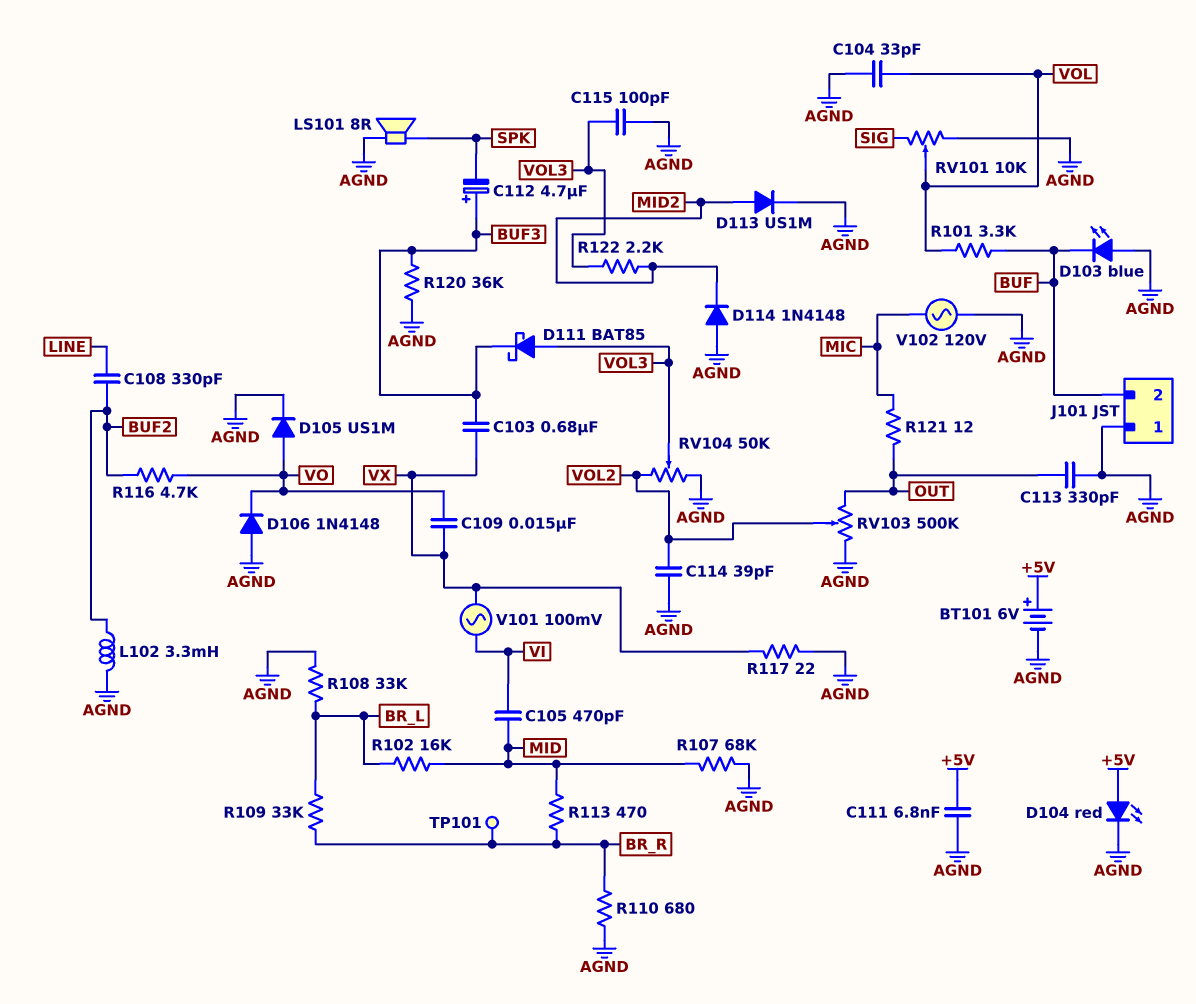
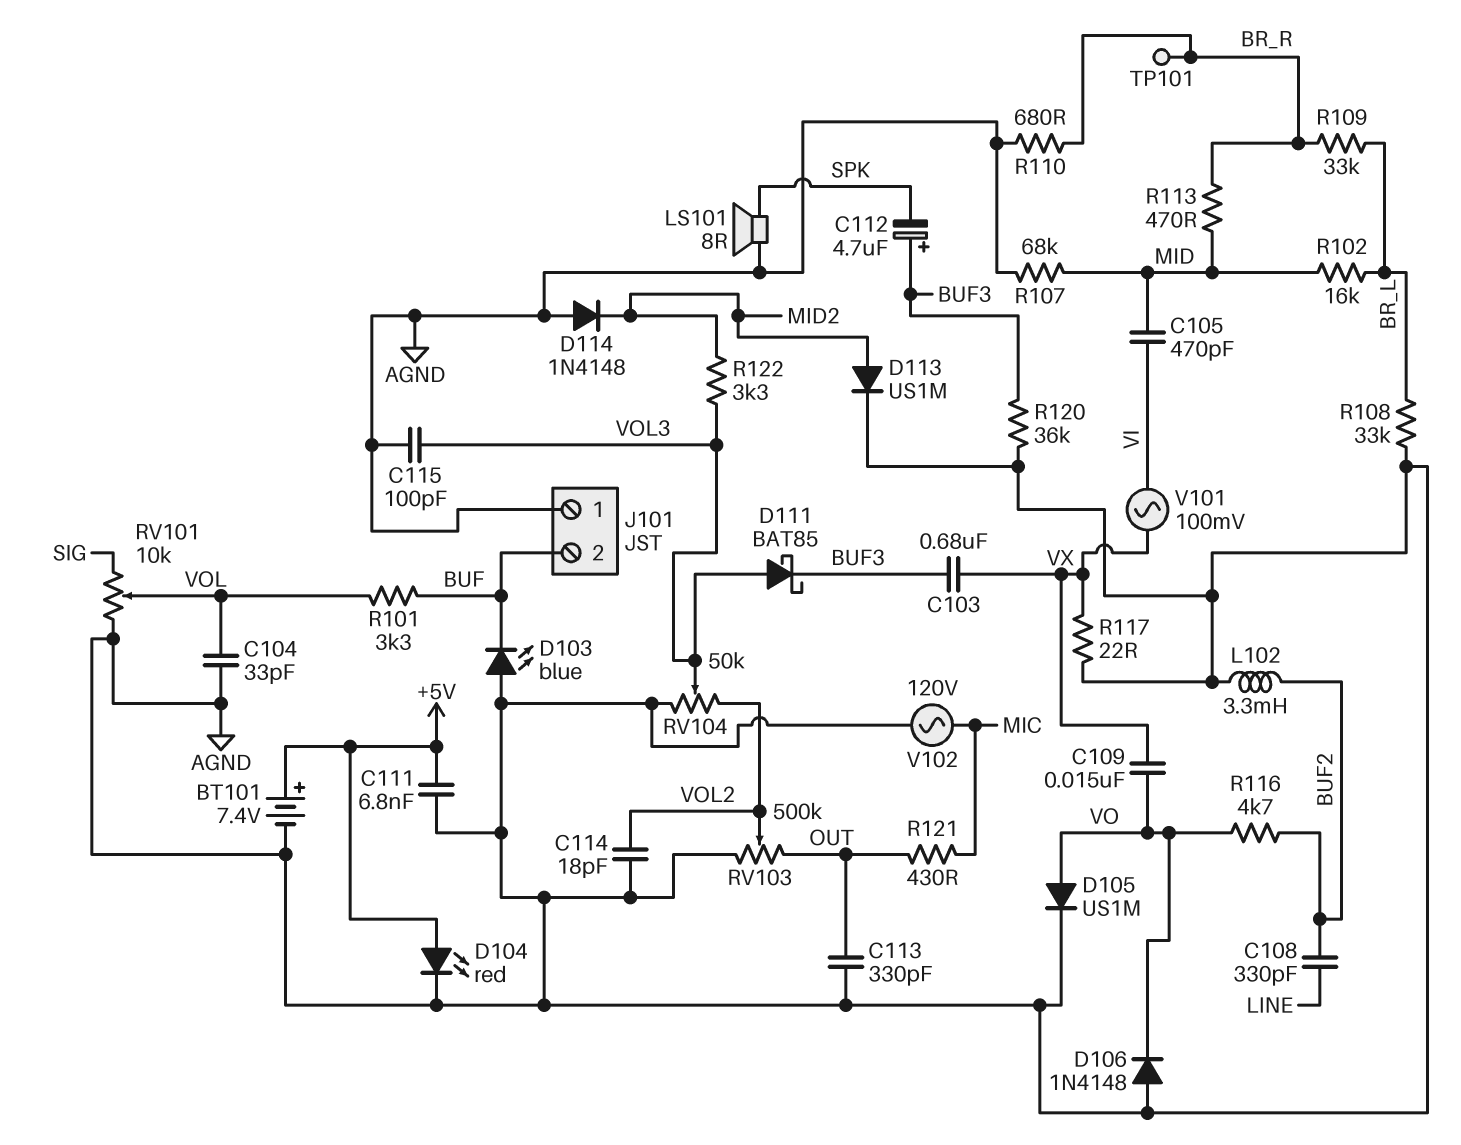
BT101: 6V (plus +5V, minus AGND) -> 7.4V (plus +5V, minus AGND)
C114: 39pF (AGND, VOL2) -> 18pF (AGND, VOL2)
R121: 12 (MIC, OUT) -> 430 (MIC, OUT)
R122: 2.2k (MID2, VOL3) -> 3.3k (MID2, VOL3)

